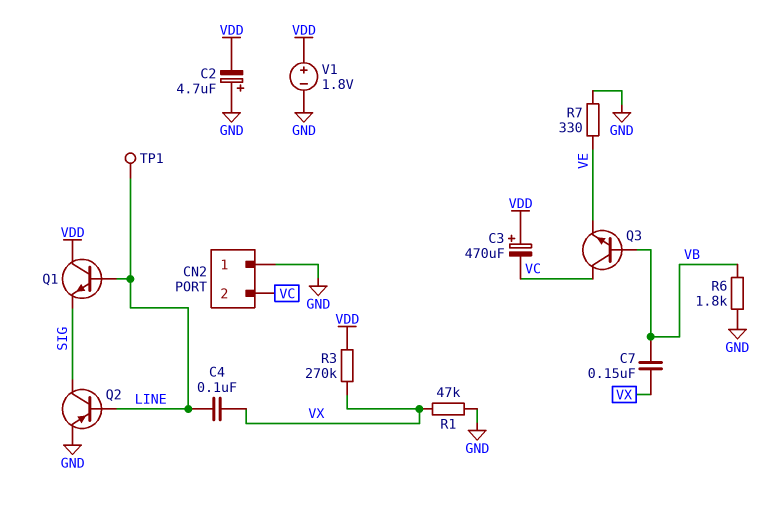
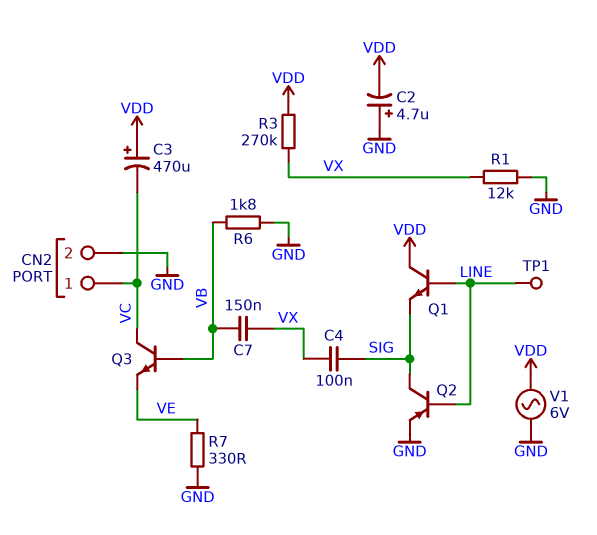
C4: 100nF (LINE, VX) -> 100nF (SIG, VX)
CN2 pin 1: GND -> VC
CN2 pin 2: VC -> GND
R1: 47k (GND, VX) -> 12k (GND, VX)
V1: 1.8V (plus VDD, minus GND) -> AC 6V (GND, VDD)

